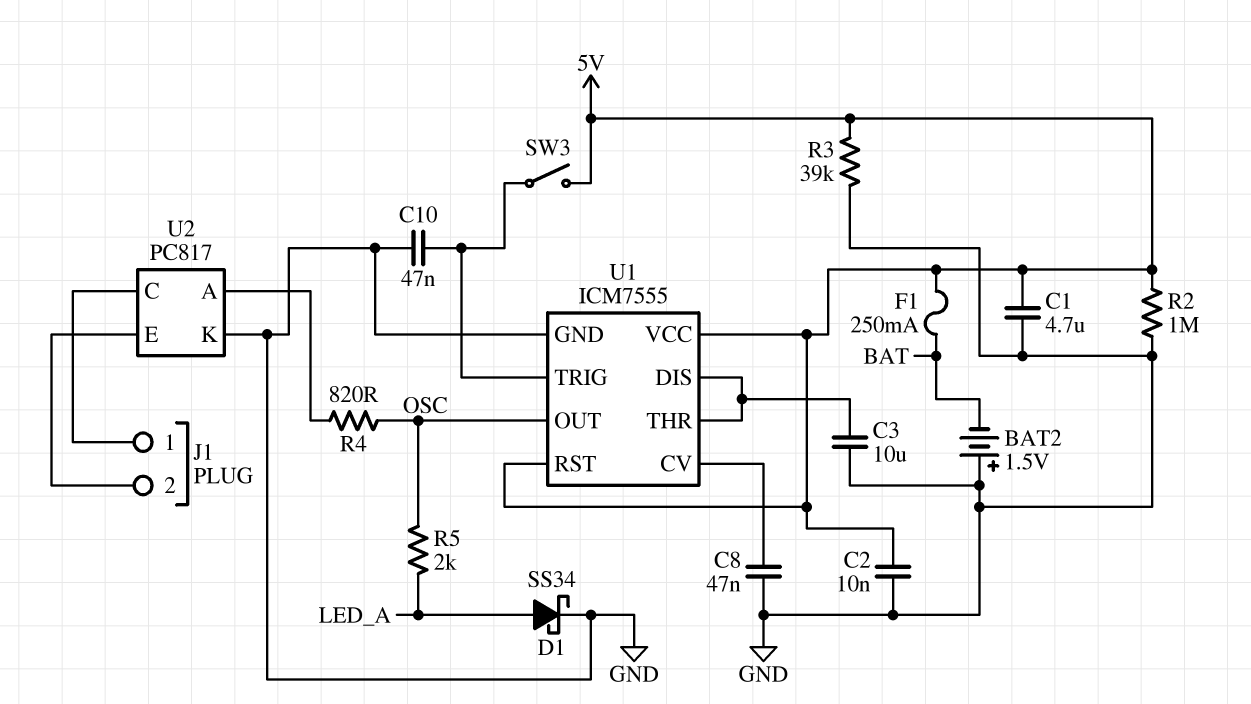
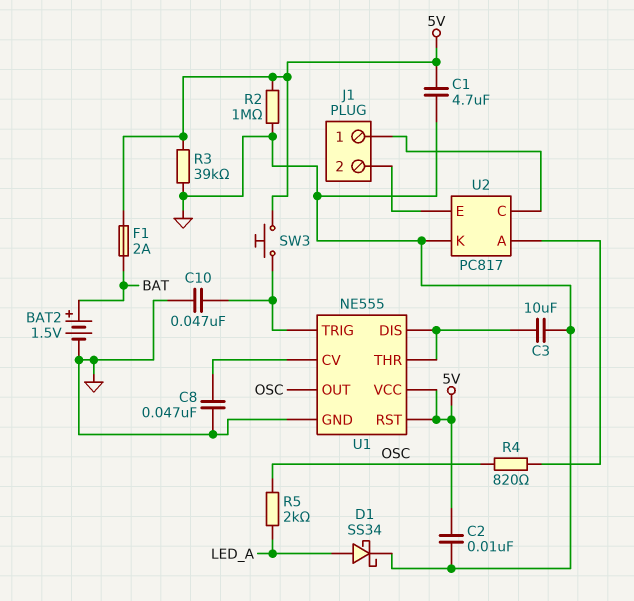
BAT2: 1.5V (plus GND, minus BAT) -> 1.5V (plus BAT, minus GND)
F1: 250mA (5V, BAT) -> 2A (5V, BAT)
SW3: switch (5V, U1/TRIG) -> button (5V, U1/TRIG)
U1: ICM7555 -> NE555

